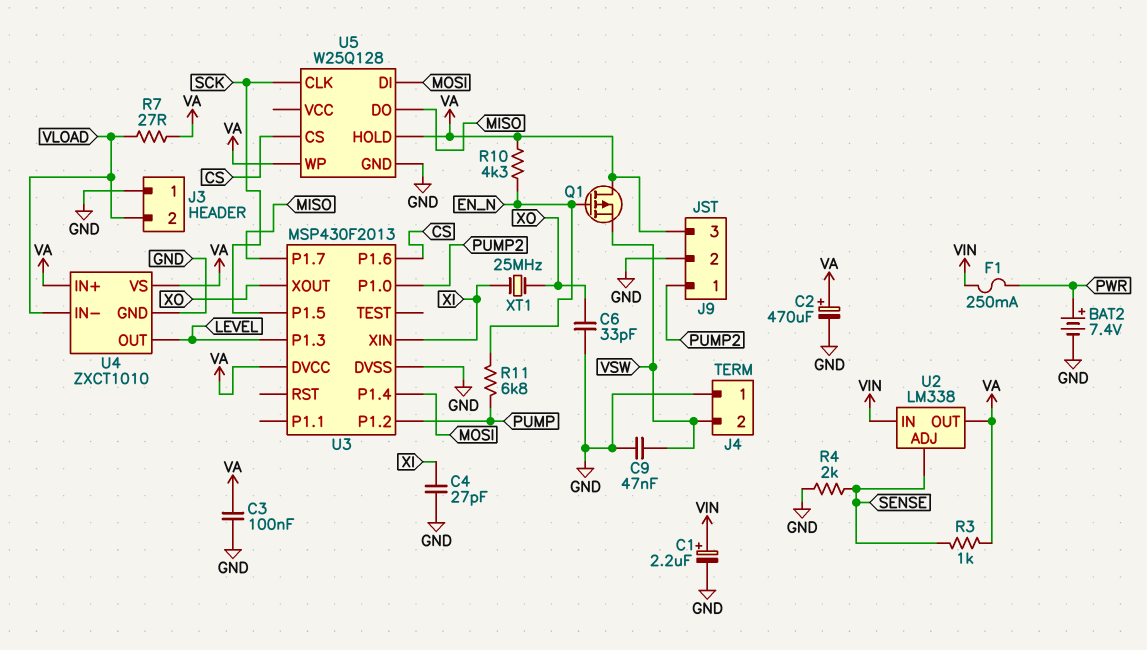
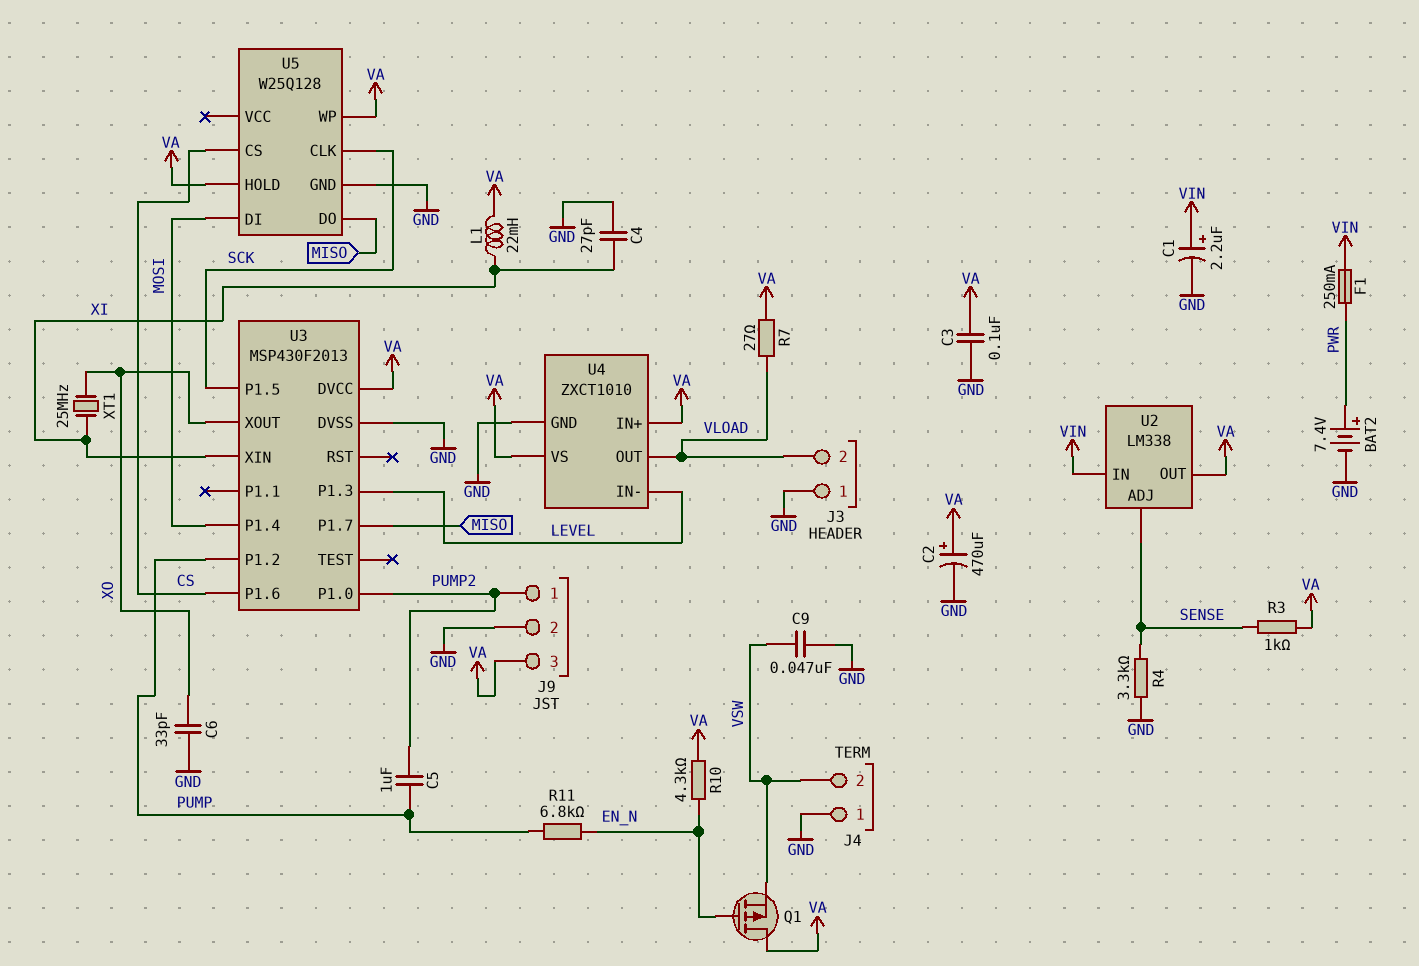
C5: none -> 1uF (PUMP, PUMP2)
L1: none -> 22mH (VA, XI)
R4: 2k (GND, SENSE) -> 3.3k (GND, SENSE)
U4 pin IN-: VLOAD -> LEVEL
U4 pin OUT: LEVEL -> VLOAD

